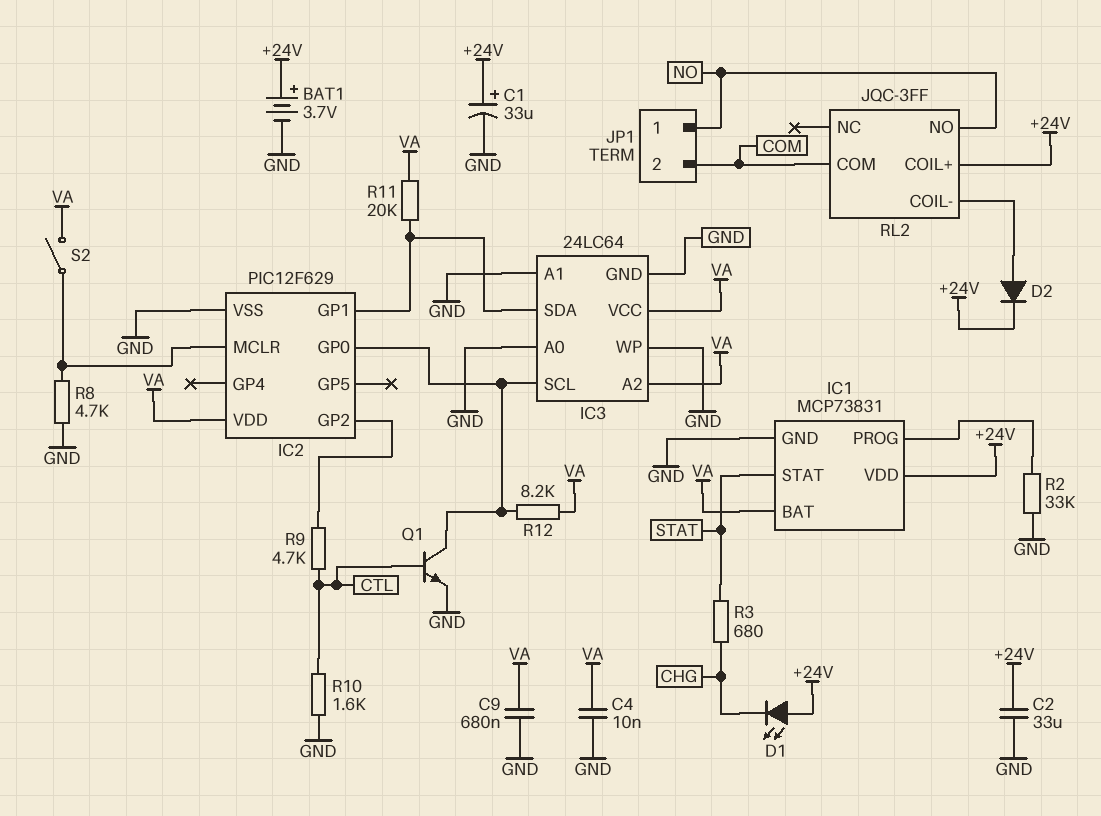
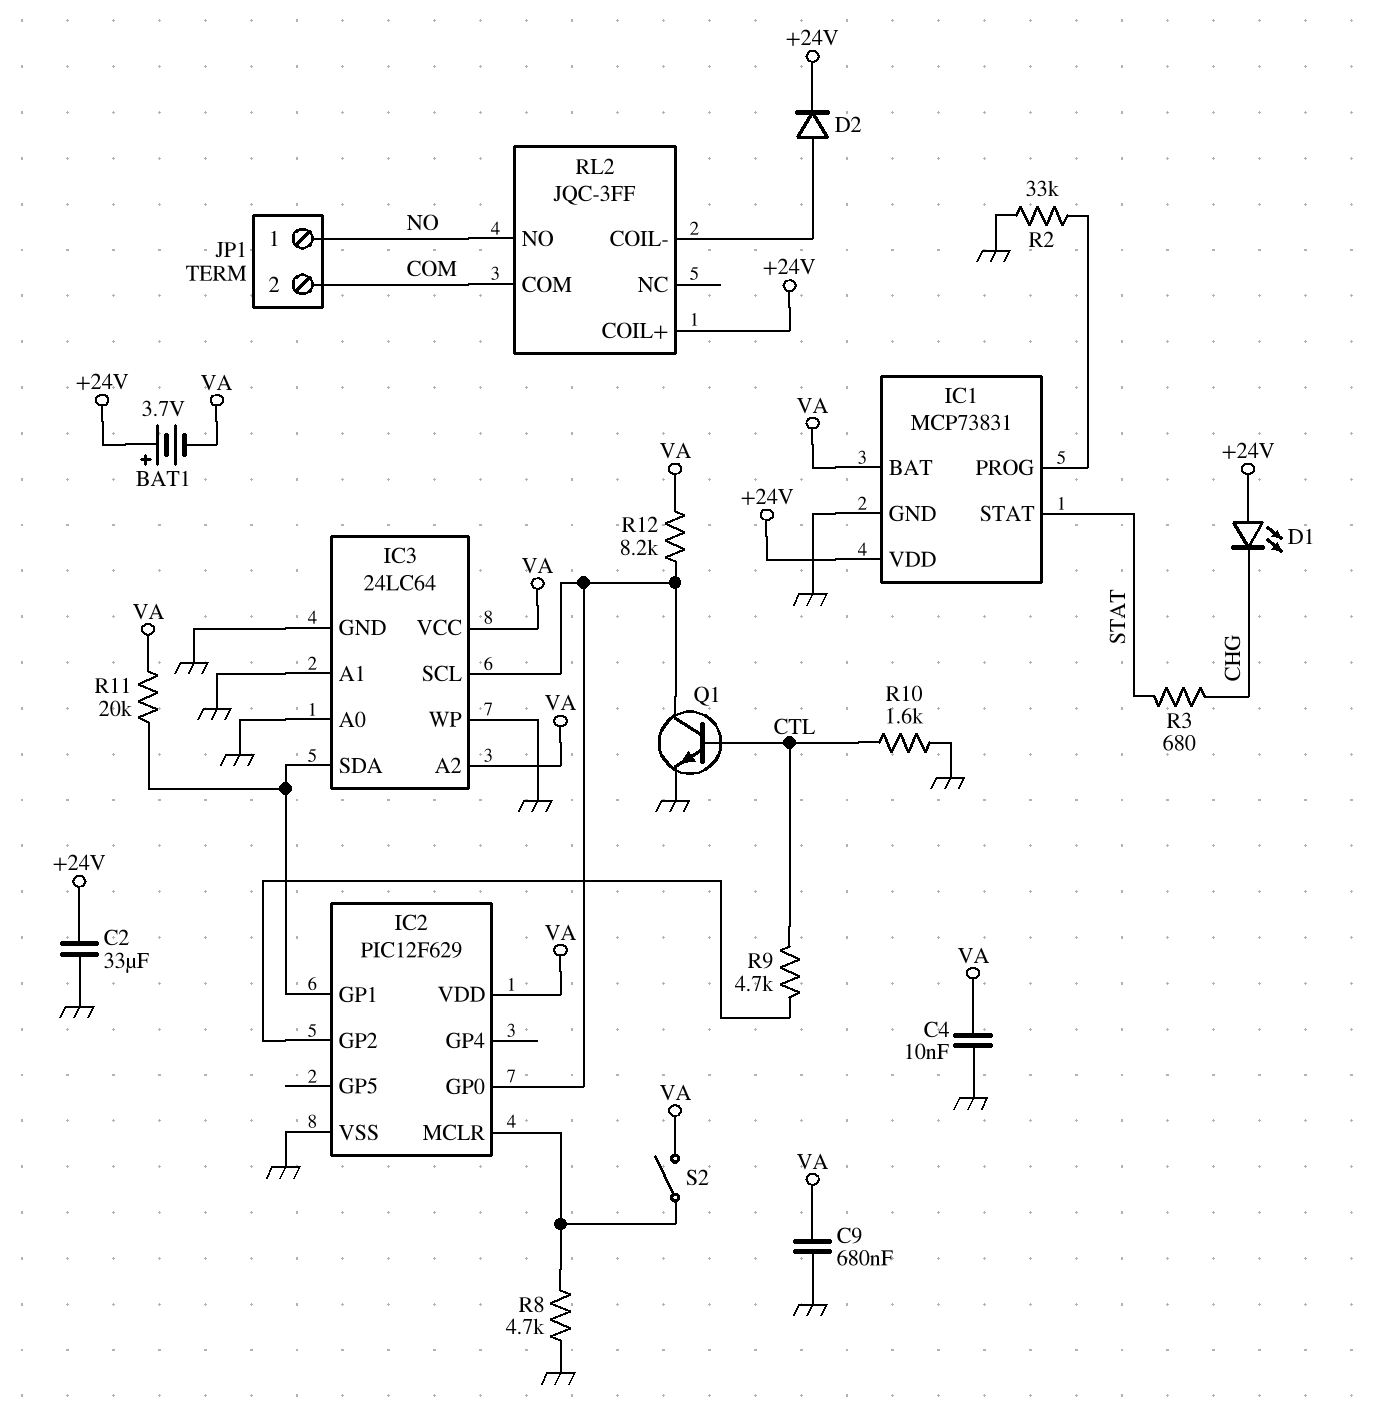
BAT1: 3.7V (plus +24V, minus GND) -> 3.7V (plus +24V, minus VA)
C1: 33uF (plus +24V, minus GND) -> none

